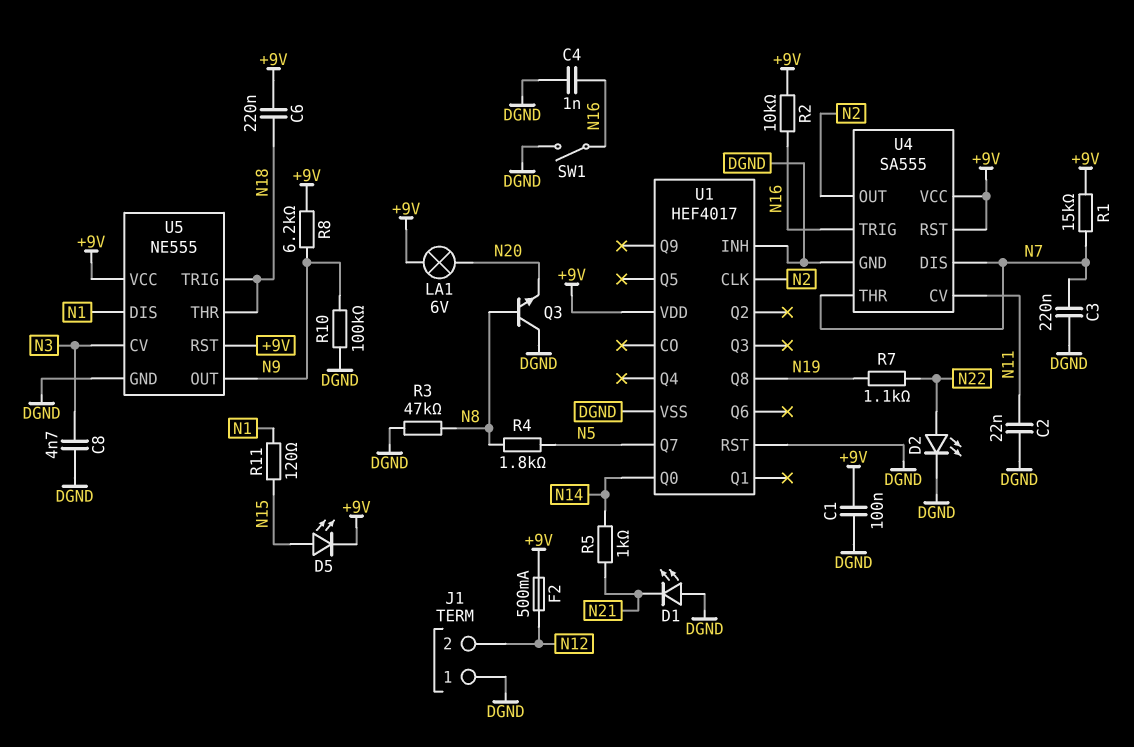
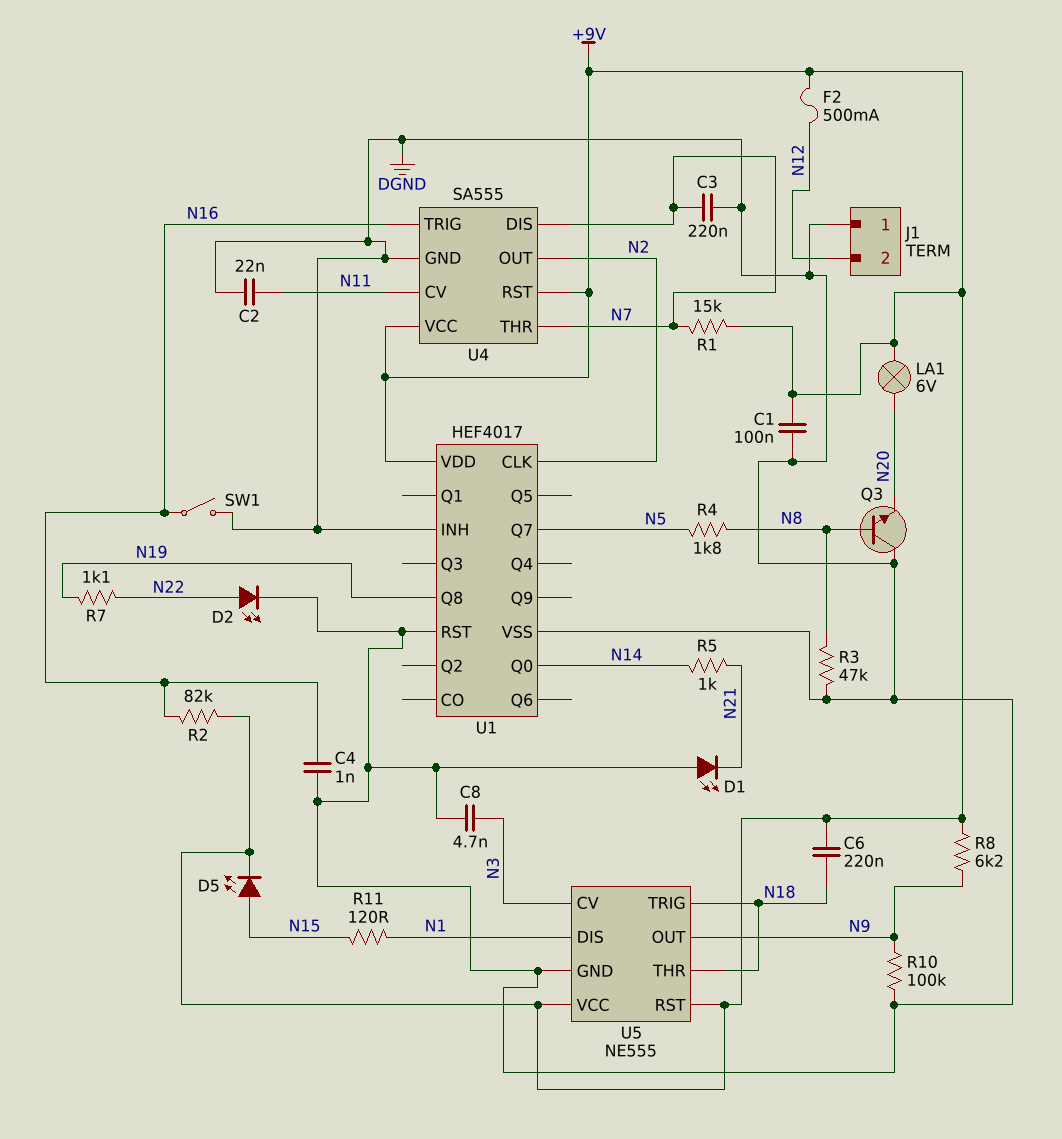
R2: 10k (+9V, N16) -> 82k (+9V, N16)

